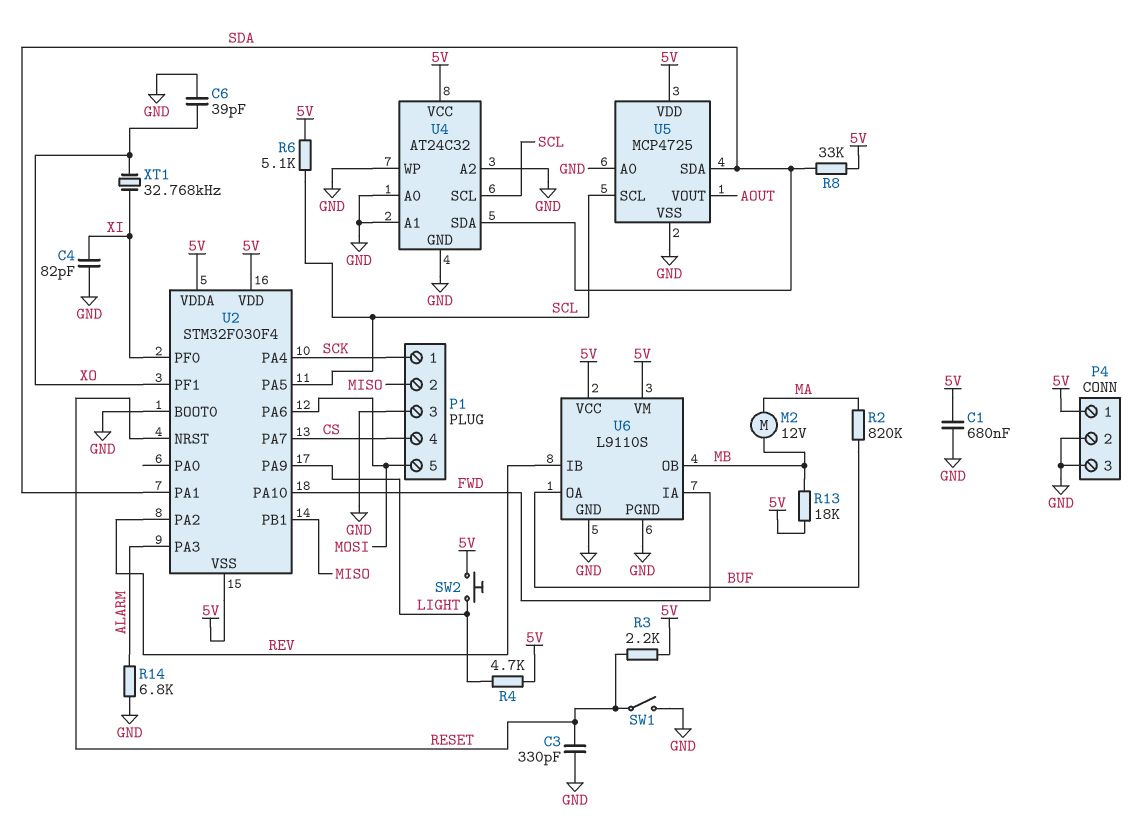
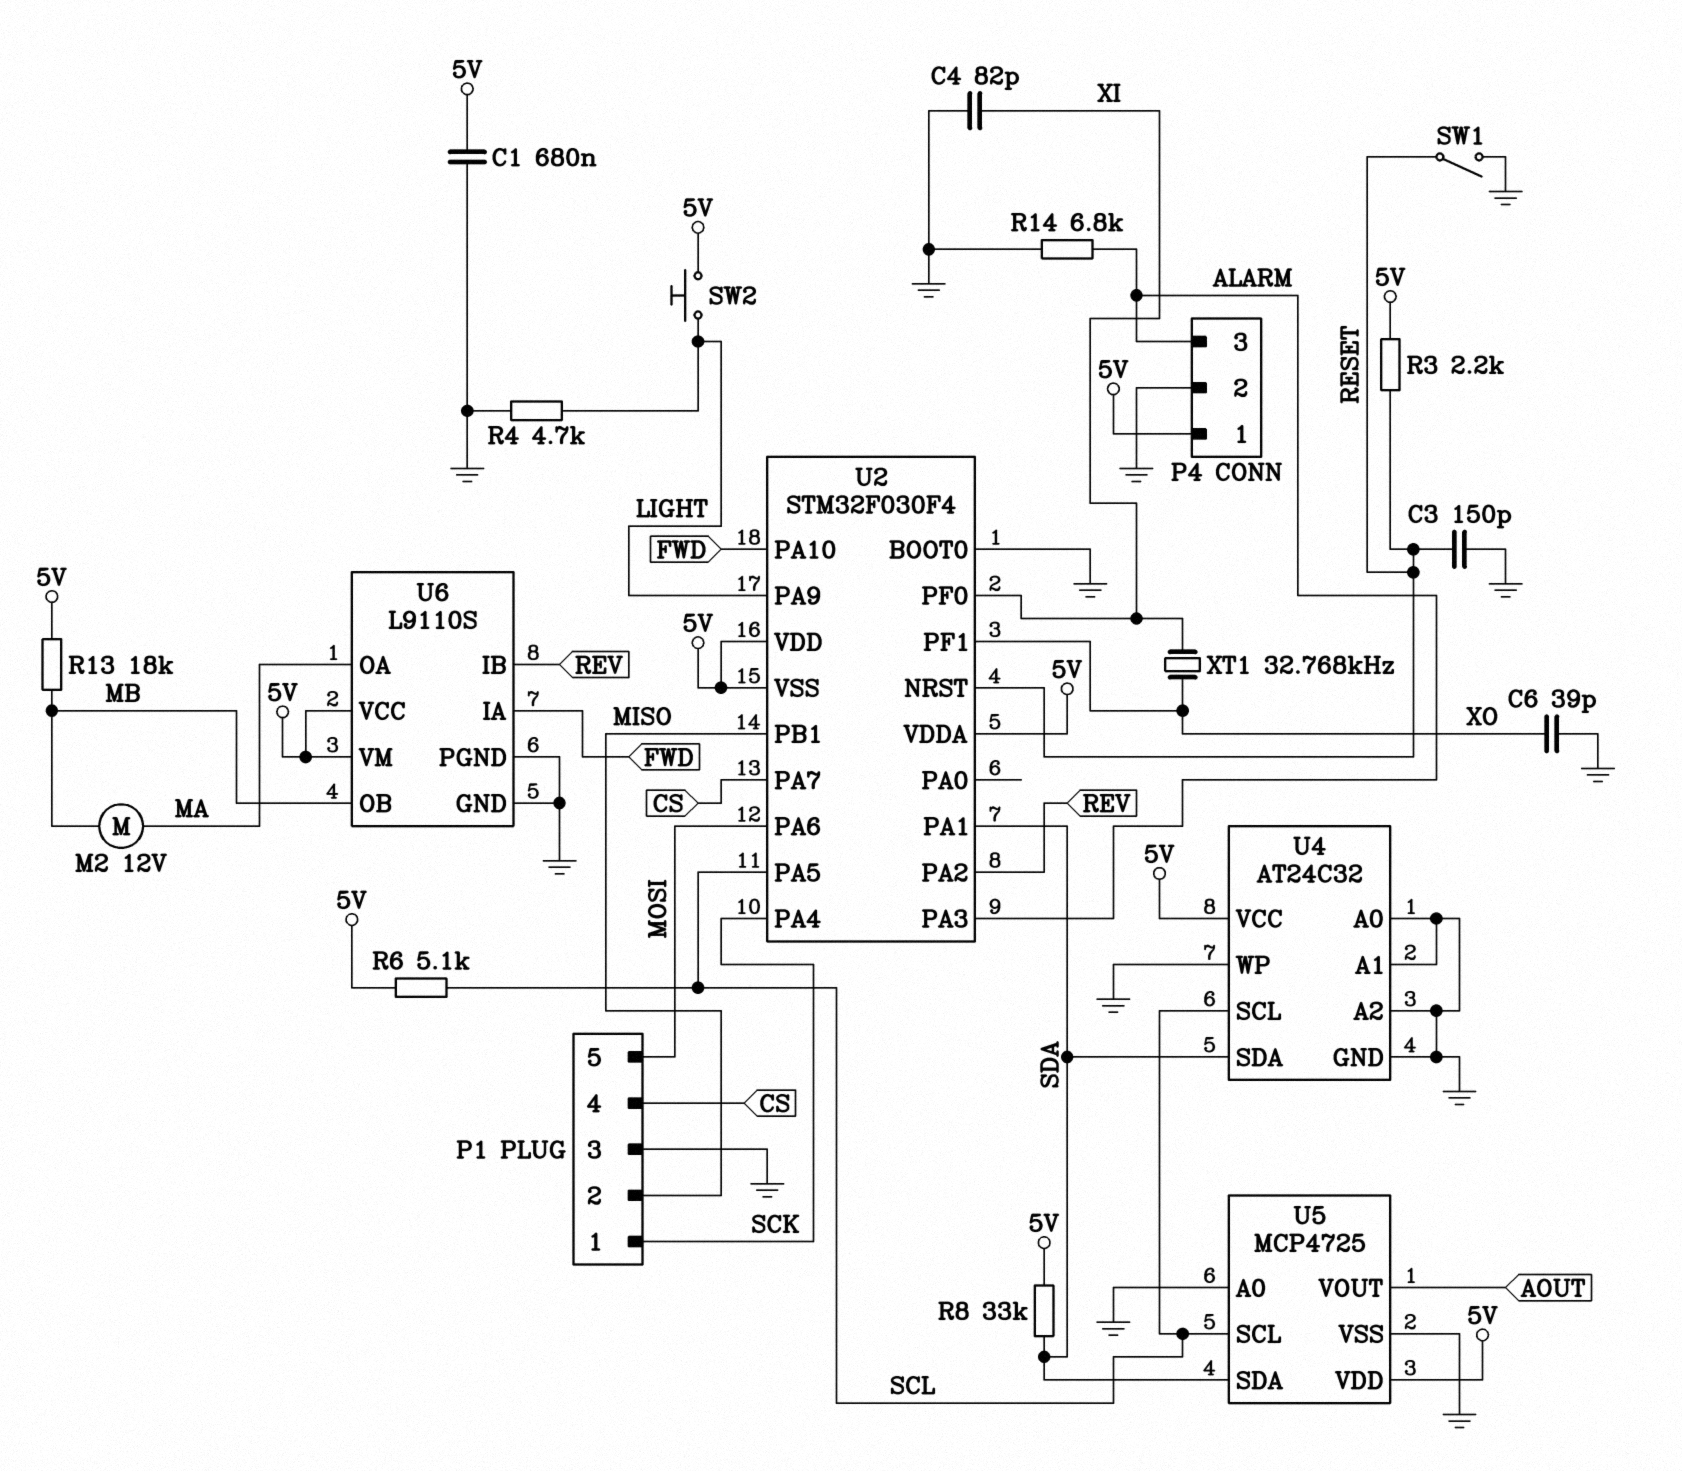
C3: 330pF (GND, RESET) -> 150pF (GND, RESET)
P4 pin 3: GND -> ALARM
R2: 820k (BUF, MA) -> none
R4: 4.7k (5V, LIGHT) -> 4.7k (GND, LIGHT)
U6 pin OA: BUF -> MA

